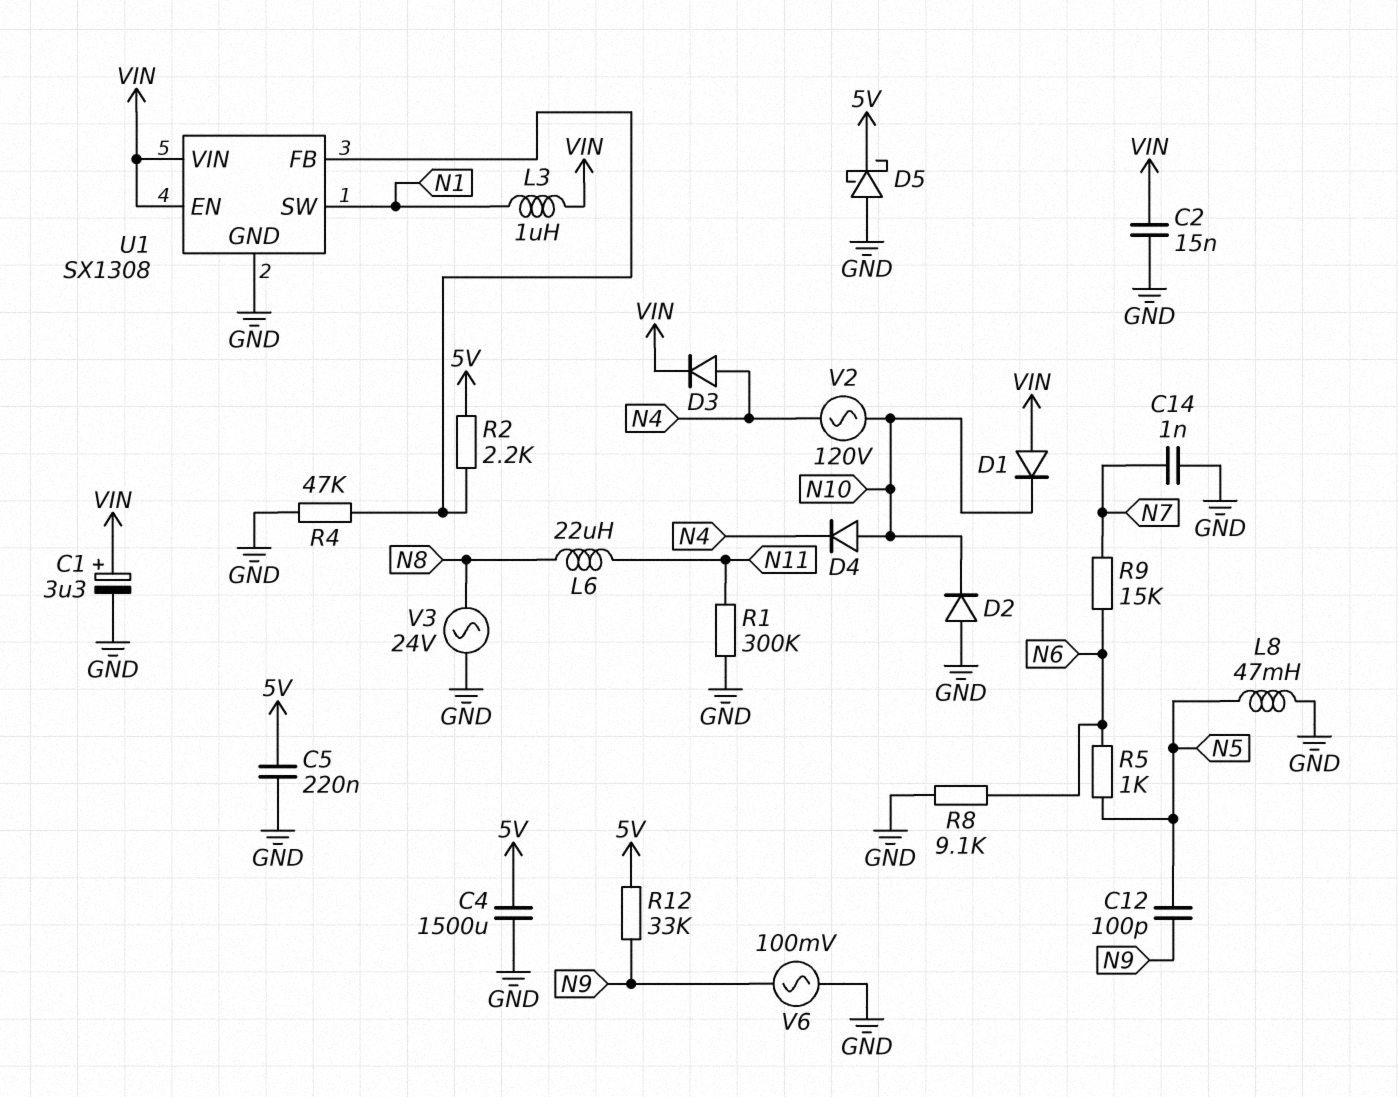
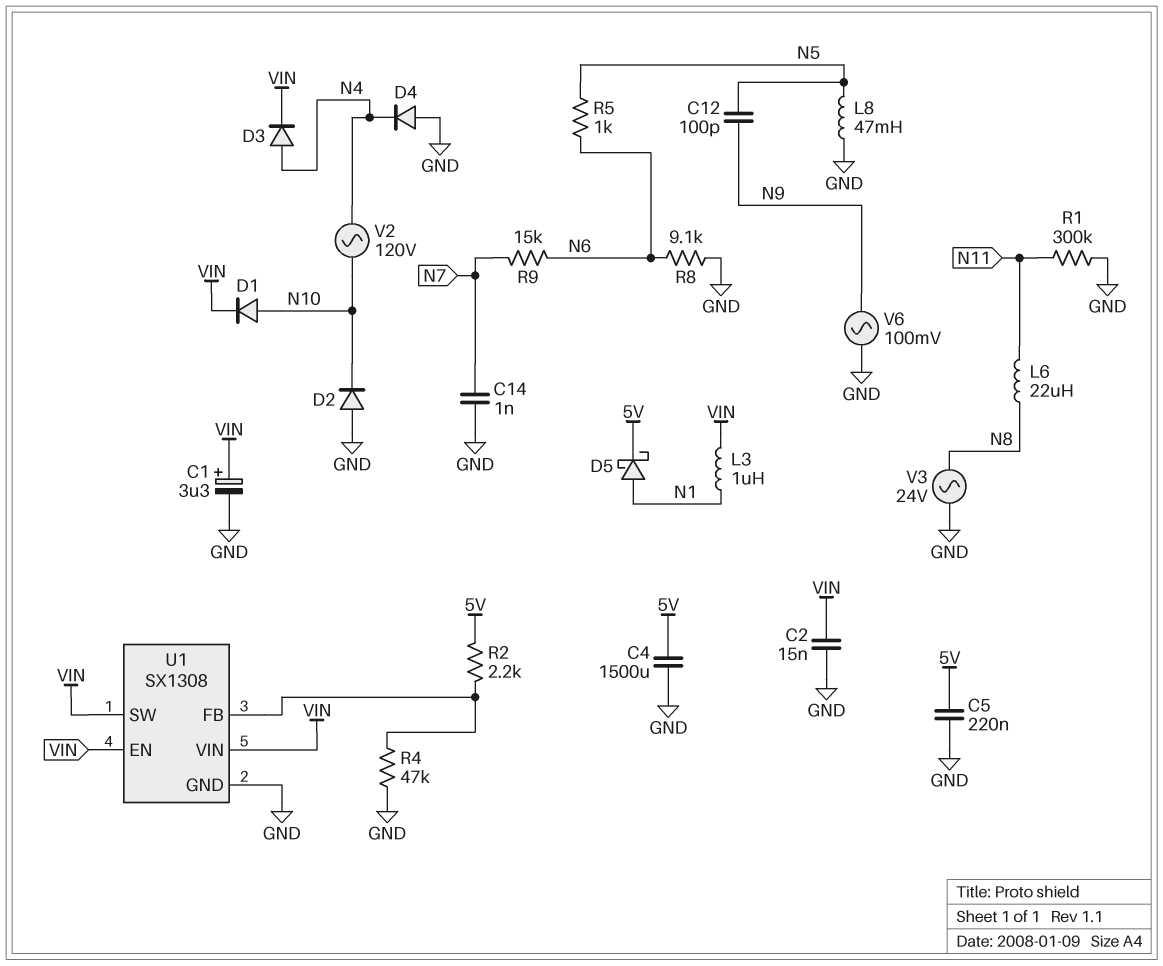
D1: diode (A VIN, K N10) -> diode (A N10, K VIN)
D4: diode (A N10, K N4) -> diode (A GND, K N4)
D5: schottky (A GND, K 5V) -> schottky (A N1, K 5V)
R12: 33k (5V, N9) -> none
U1 pin SW: N1 -> VIN

